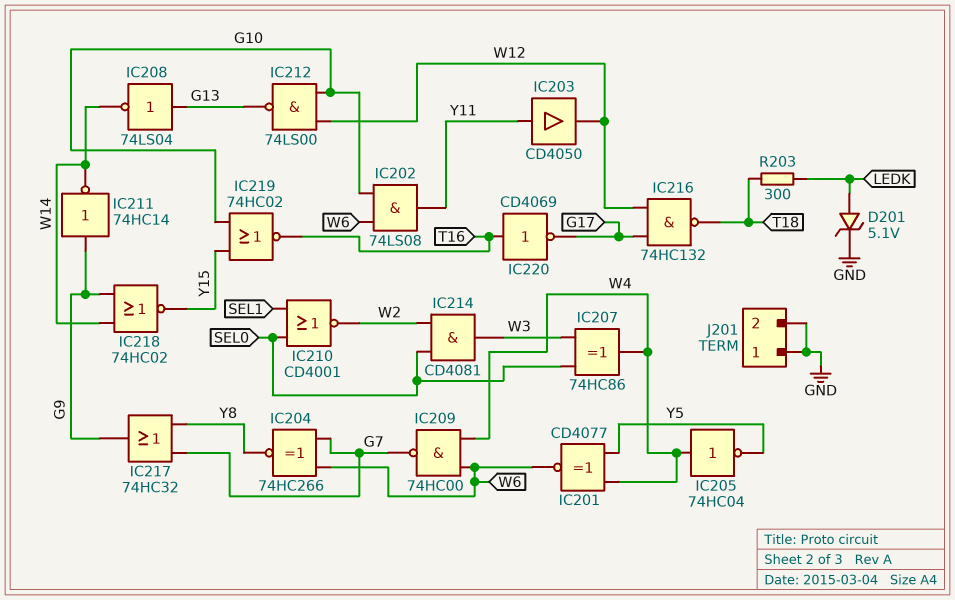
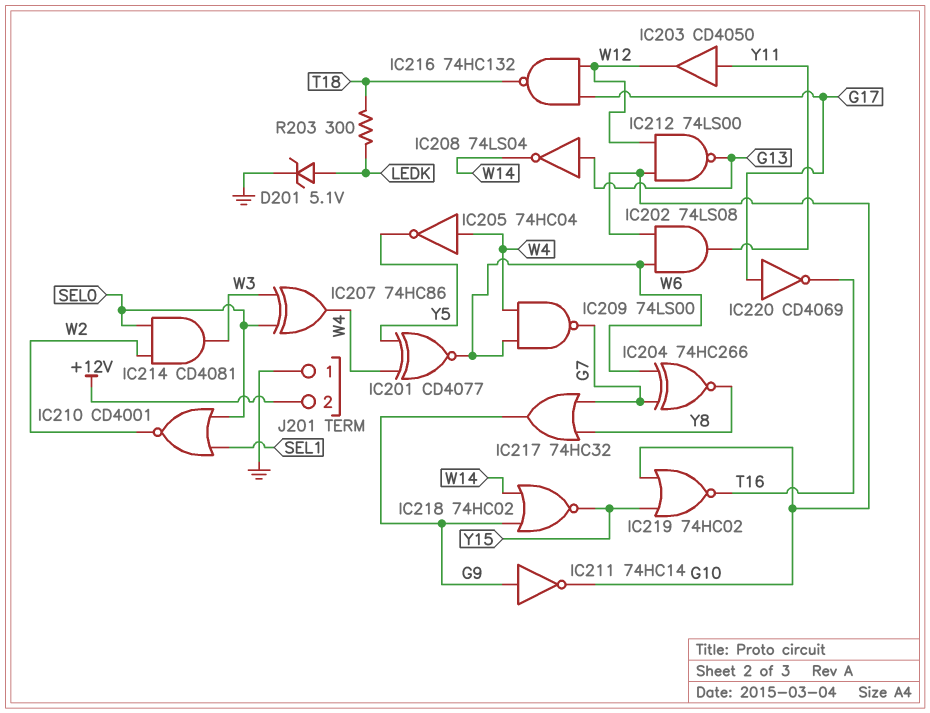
IC209: NAND 74HC00 (in W4, in W6, out G7) -> NAND 74LS00 (in W4, in W6, out G7)
IC211: NOT 74HC14 (in G9, out W14) -> NOT 74HC14 (in G9, out G10)
IC220: NOT CD4069 (in T16, out G17) -> NOT CD4069 (in G17, out T16)
J201 pin 2: GND -> +12V

